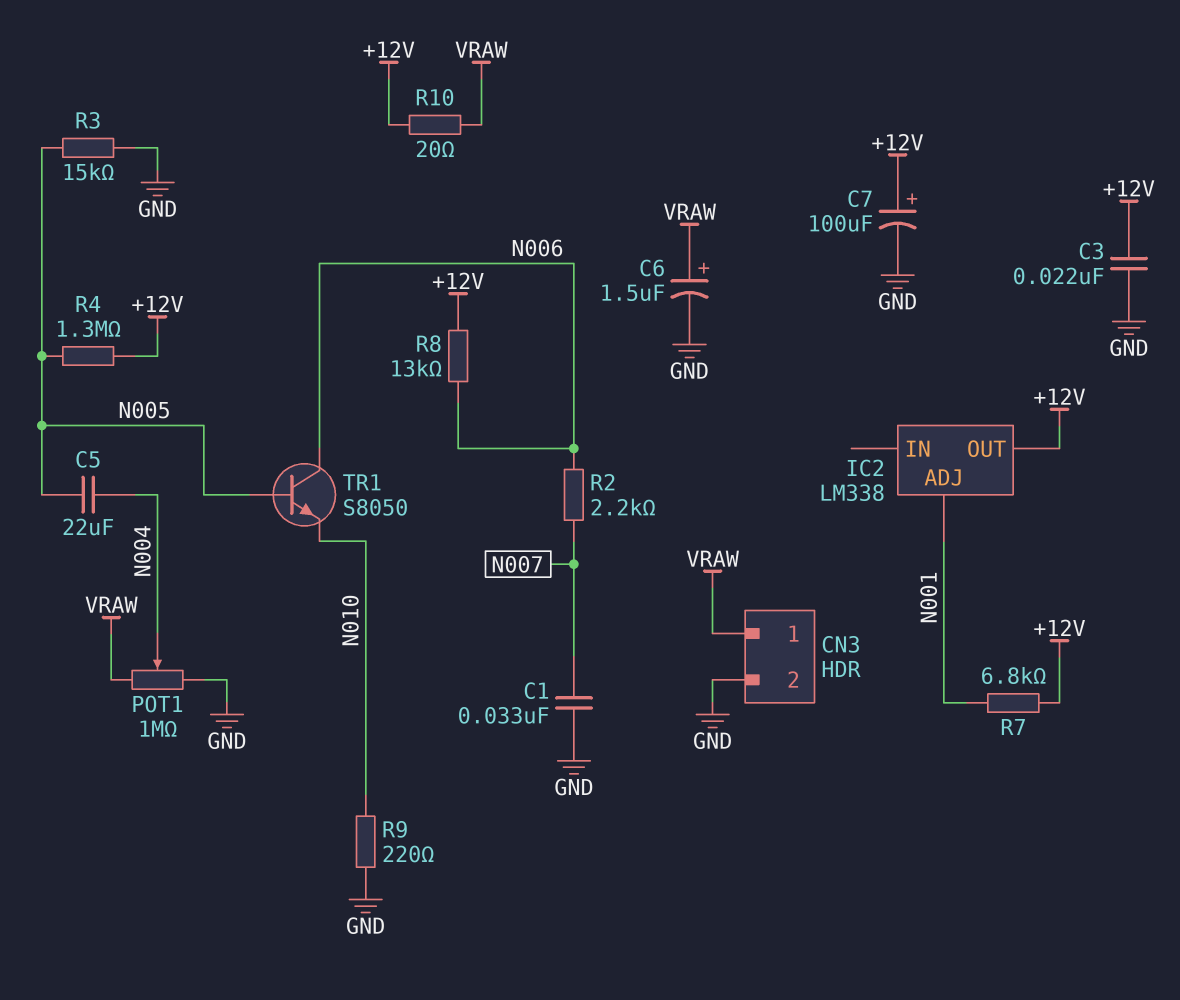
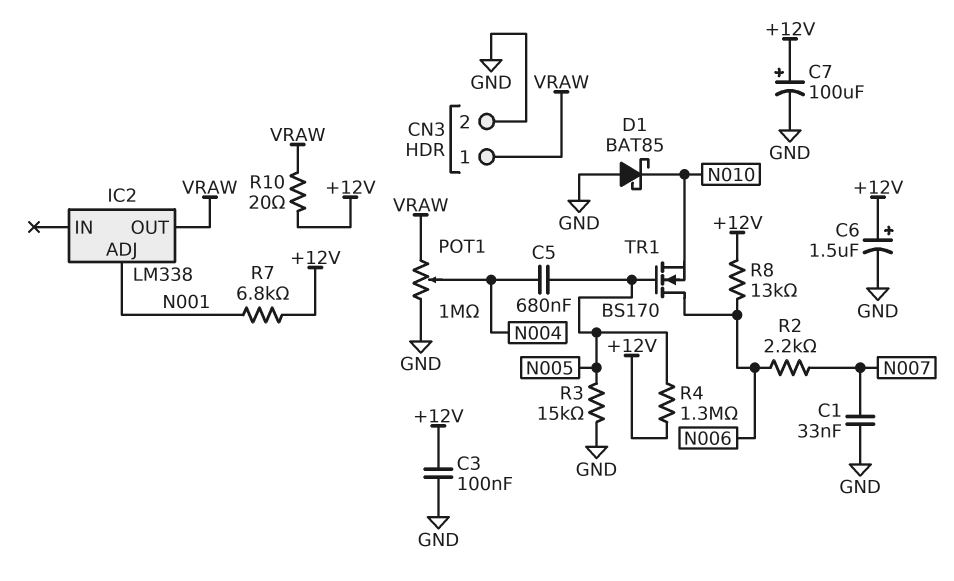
C3: 22nF (+12V, GND) -> 100nF (+12V, GND)
C5: 22uF (N004, N005) -> 680nF (N004, N005)
C6: 1.5uF (plus VRAW, minus GND) -> 1.5uF (plus +12V, minus GND)
D1: none -> schottky BAT85 (A GND, K N010)
IC2 pin OUT: +12V -> VRAW
R9: 220 (GND, N010) -> none
TR1: NPN S8050 (B N005, C N006, E N010) -> NMOS BS170 (G N005, D N006, S N010)

